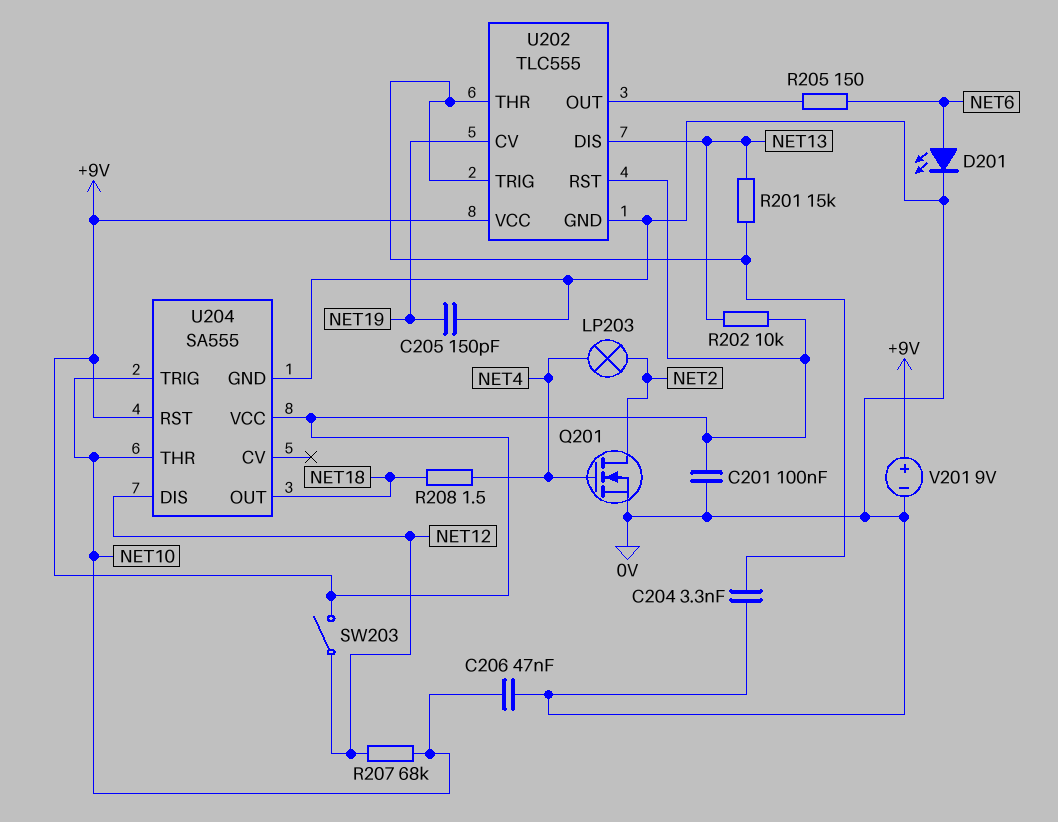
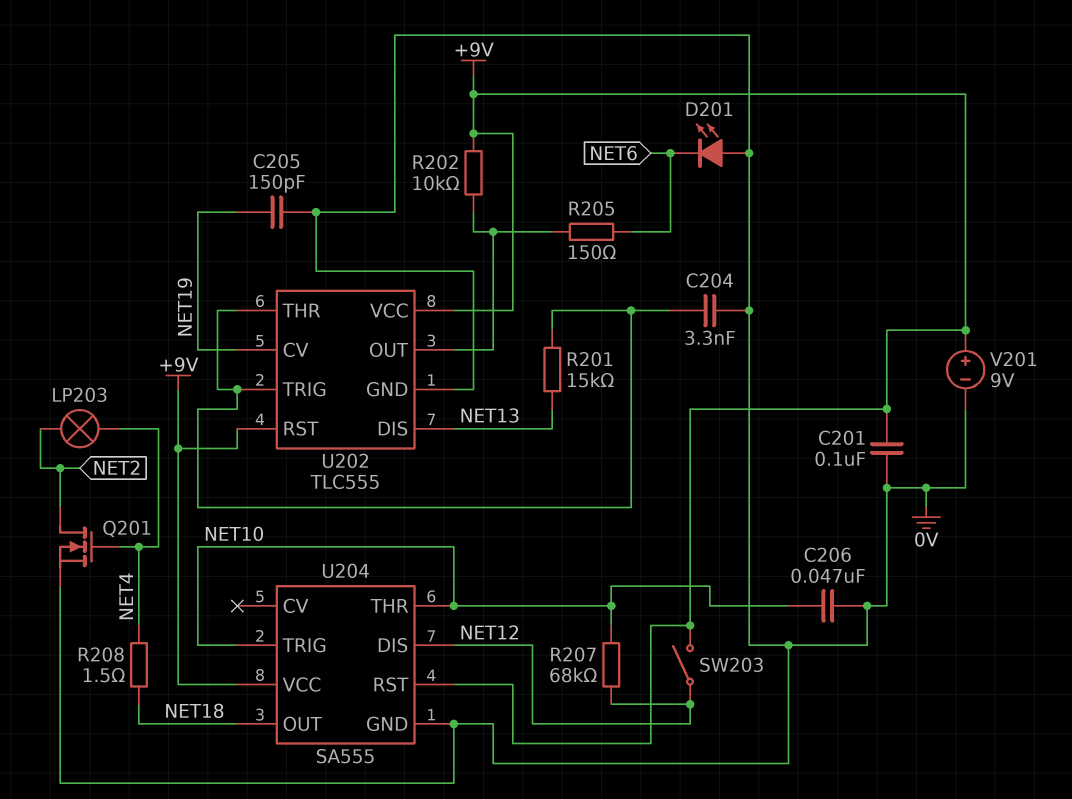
D201: LED (A NET6, K 0V) -> LED (A 0V, K NET6)
R202: 10k (+9V, NET13) -> 10k (+9V, U202/OUT)

